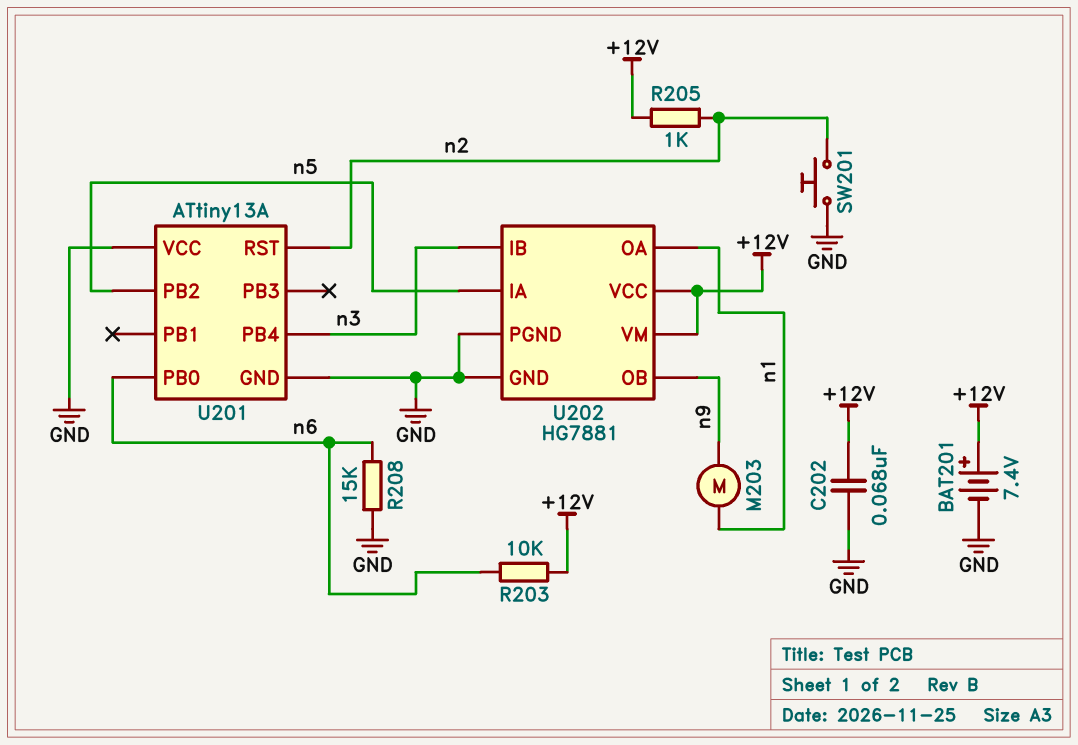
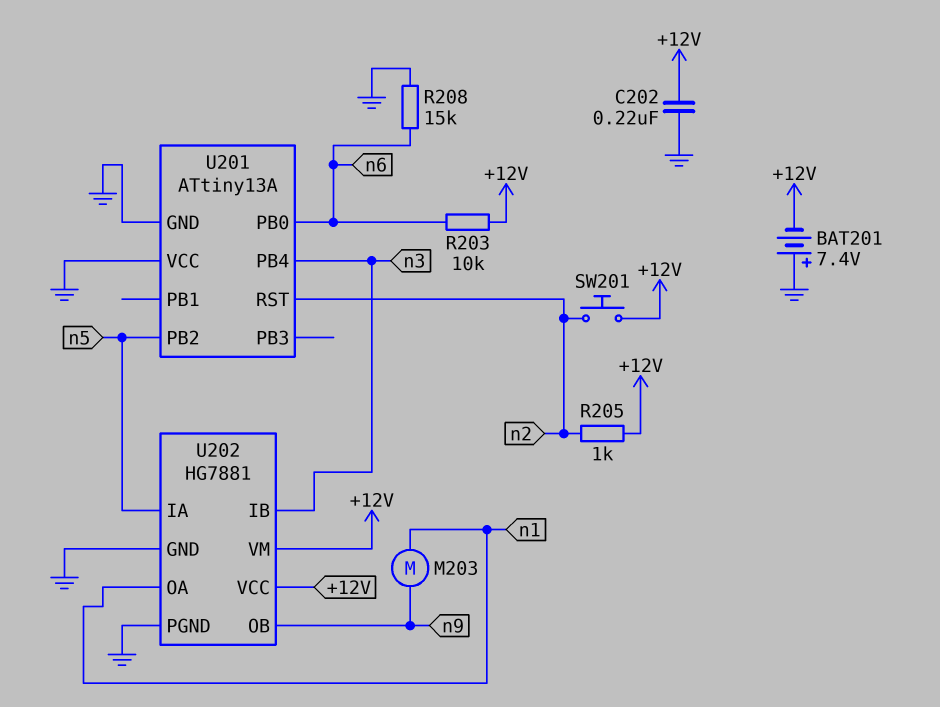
BAT201: 7.4V (plus +12V, minus GND) -> 7.4V (plus GND, minus +12V)
C202: 68nF (+12V, GND) -> 220nF (+12V, GND)
SW201: button (GND, n2) -> button (+12V, n2)

